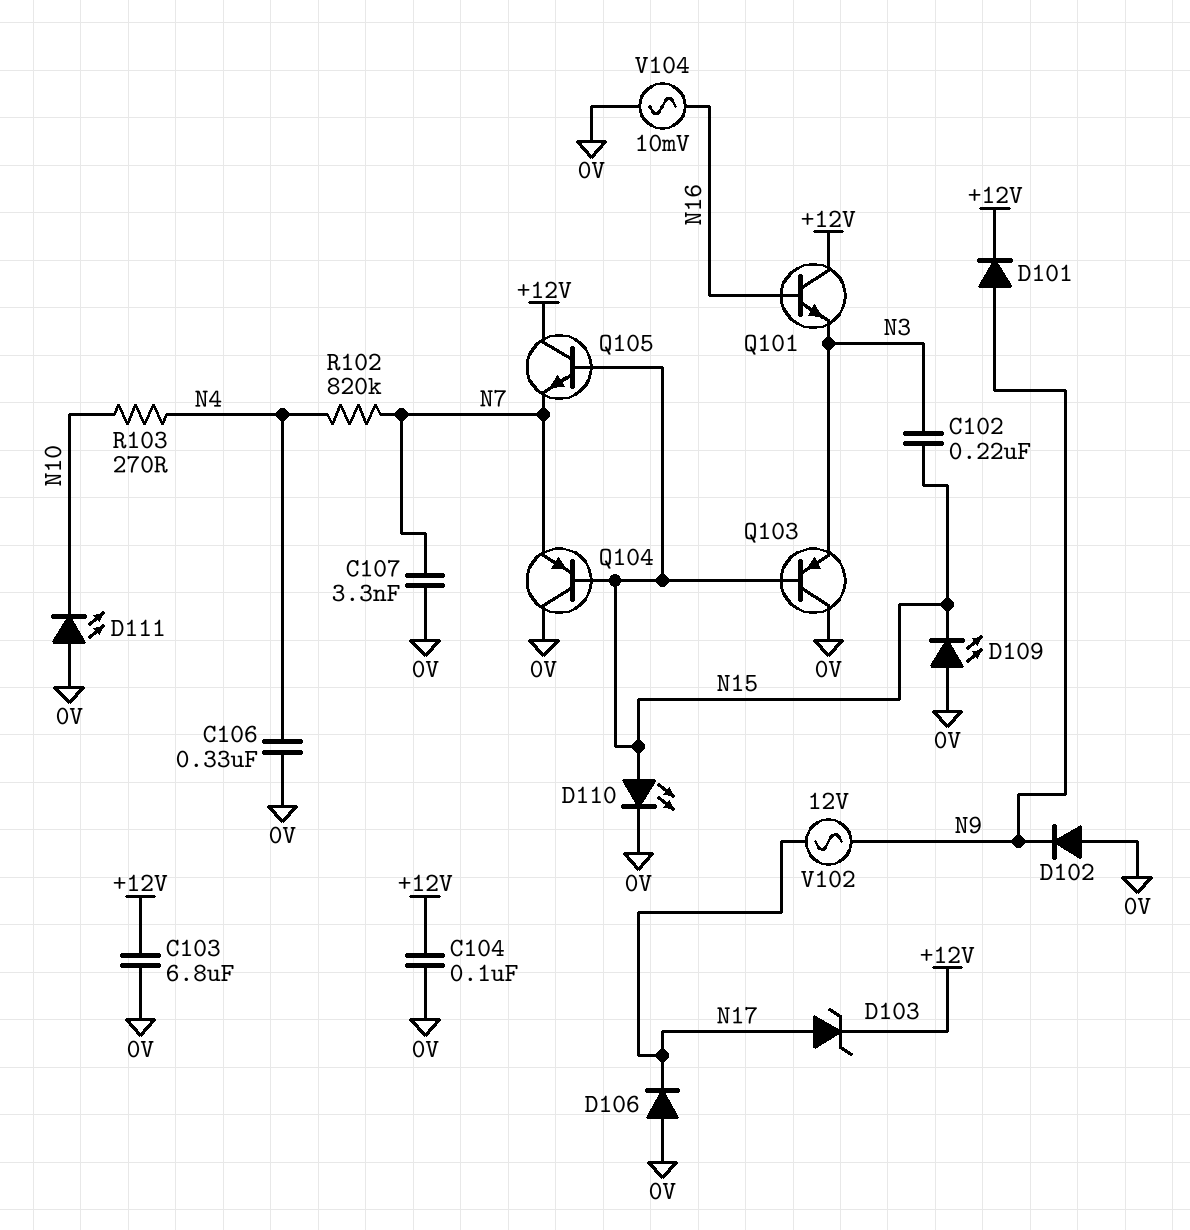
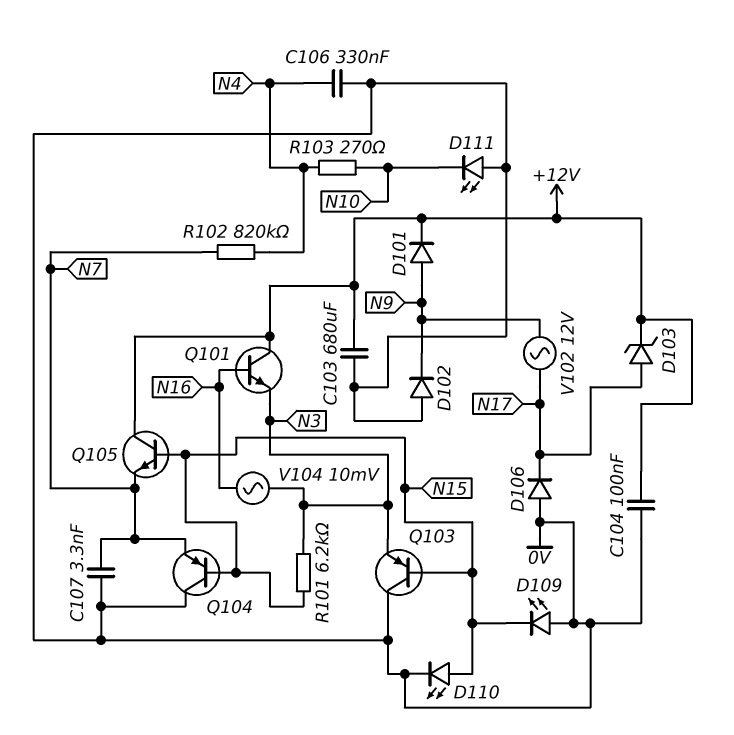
C102: 220nF (N3, N15) -> none
C103: 6.8uF (+12V, 0V) -> 680uF (+12V, 0V)
R101: none -> 6.2k (N3, N15)
V104: AC 10mV (0V, N16) -> AC 10mV (N3, N16)

